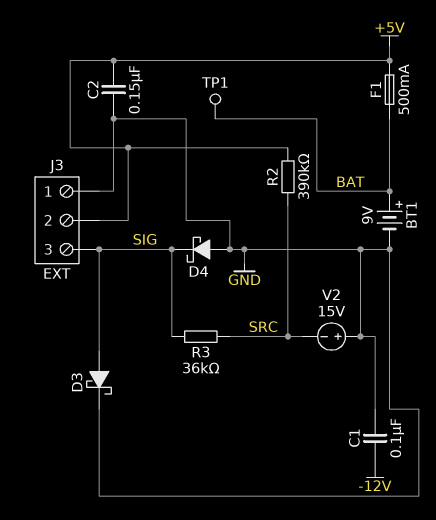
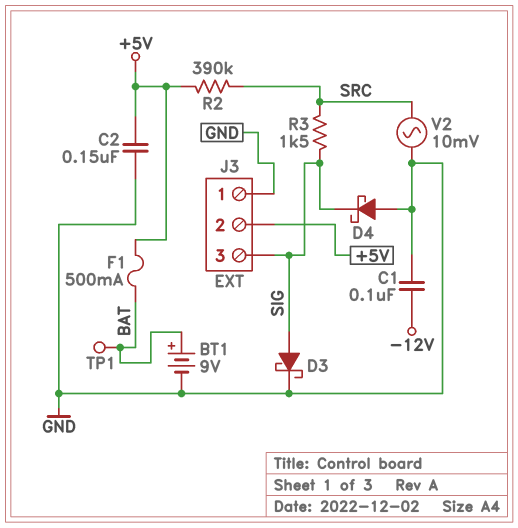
R3: 36k (SIG, SRC) -> 1.5k (SIG, SRC)
V2: 15V (plus GND, minus SRC) -> AC 10mV (GND, SRC)

